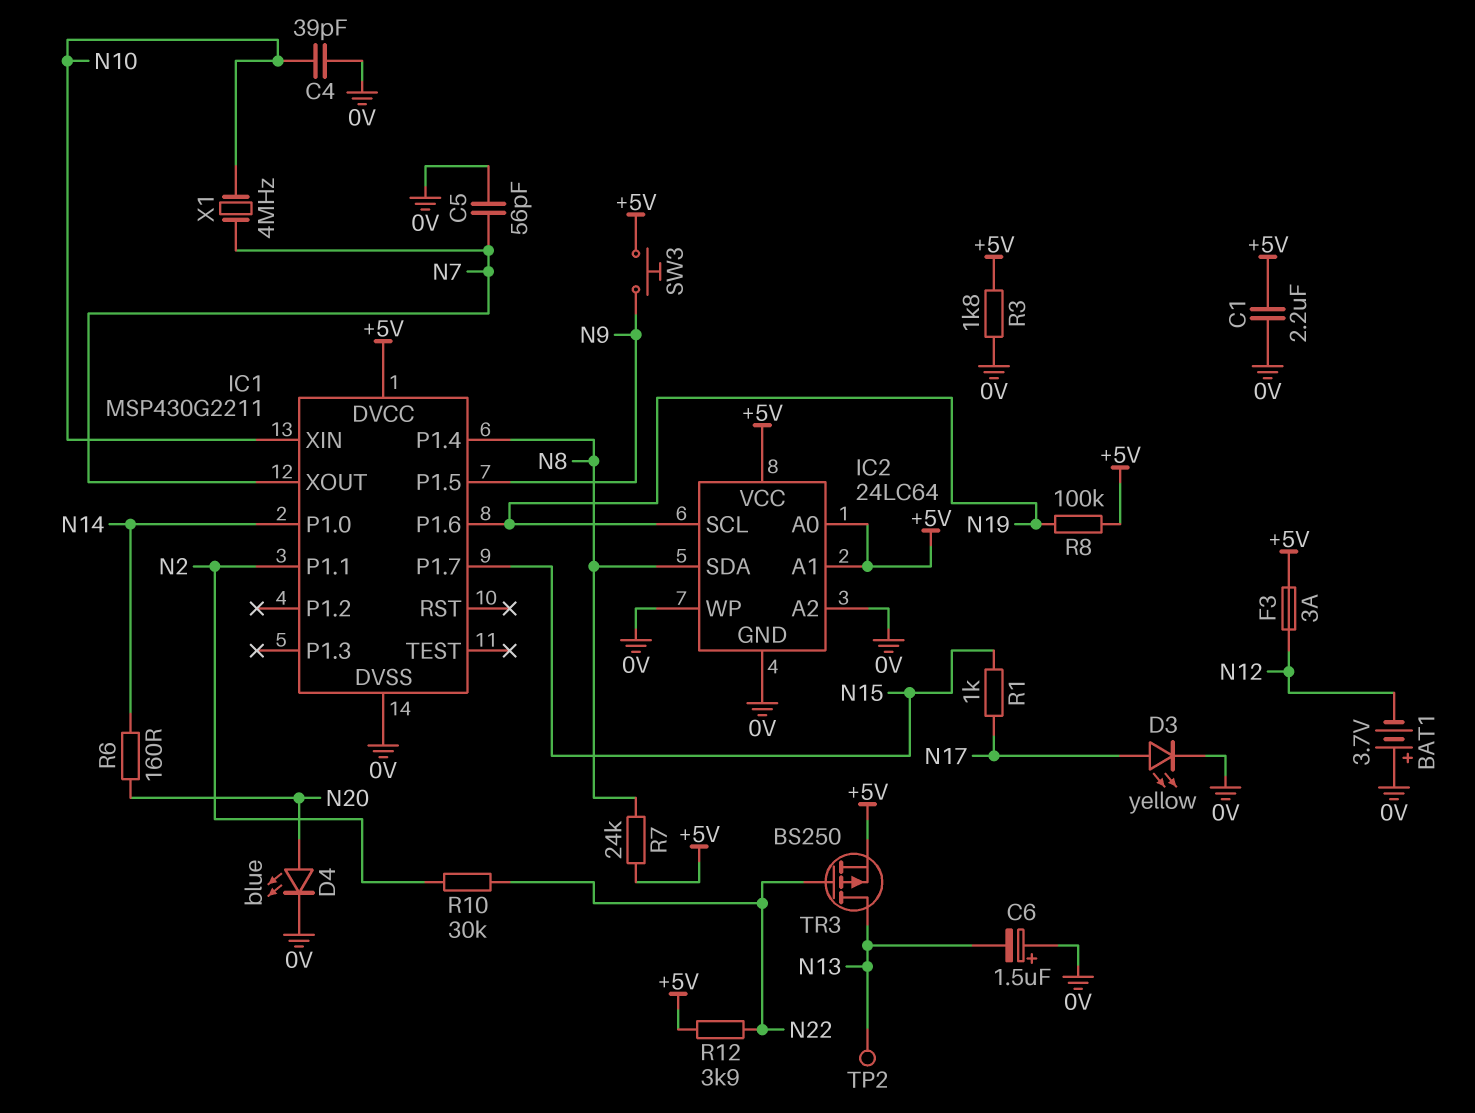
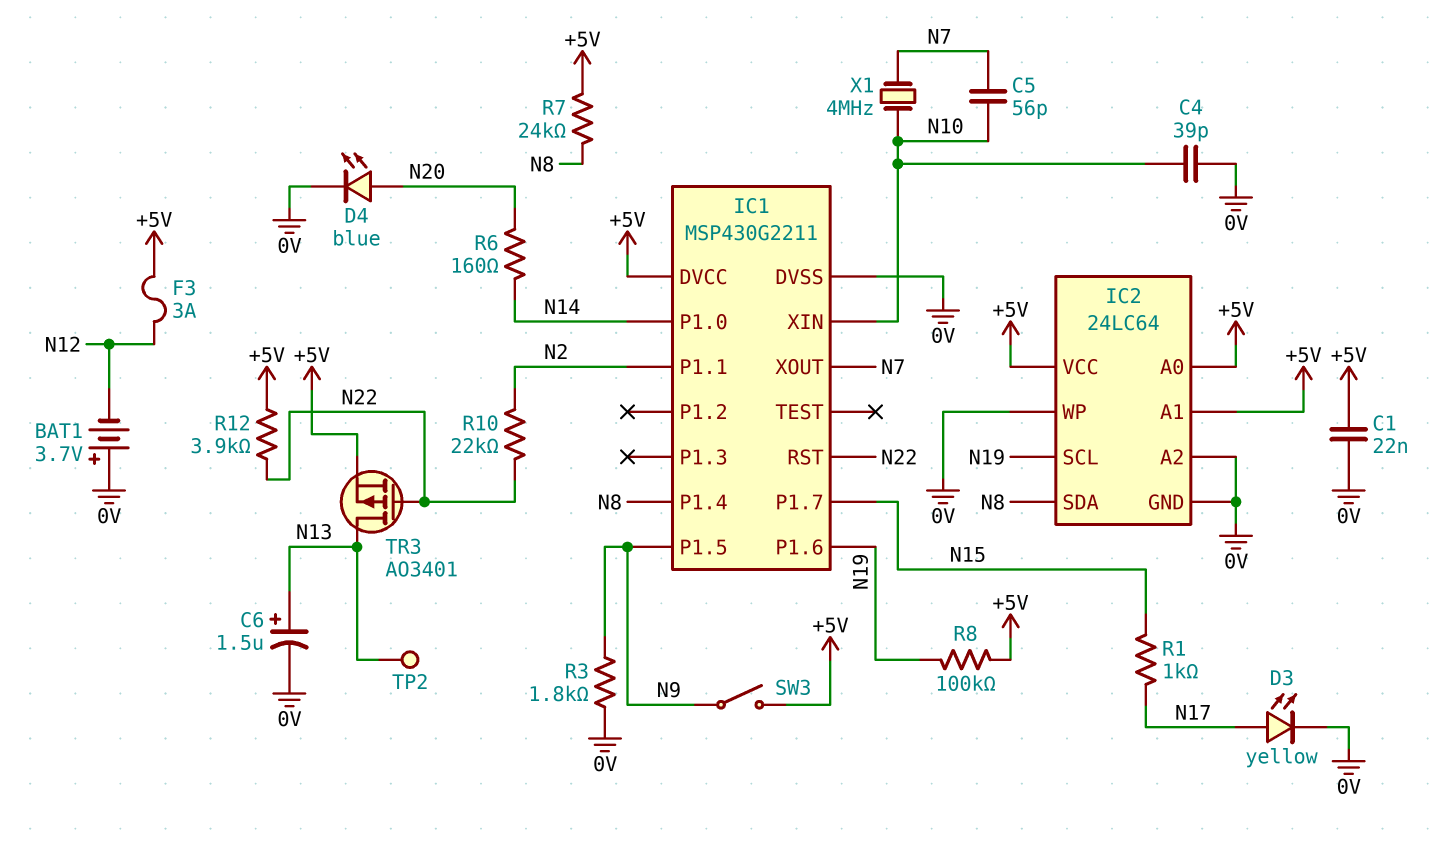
C1: 2.2uF (+5V, 0V) -> 22nF (+5V, 0V)
C5: 56pF (0V, N7) -> 56pF (N7, N10)
C6: 1.5uF (plus 0V, minus N13) -> 1.5uF (plus N13, minus 0V)
IC1 pin RST: none -> N22
R3: 1.8k (+5V, 0V) -> 1.8k (0V, N9)
R10: 30k (N2, N22) -> 22k (N2, N22)
SW3: button (+5V, N9) -> switch (+5V, N9)
TR3: PMOS BS250 (G N22, D N13, S +5V) -> PMOS AO3401 (G N22, D N13, S +5V)

